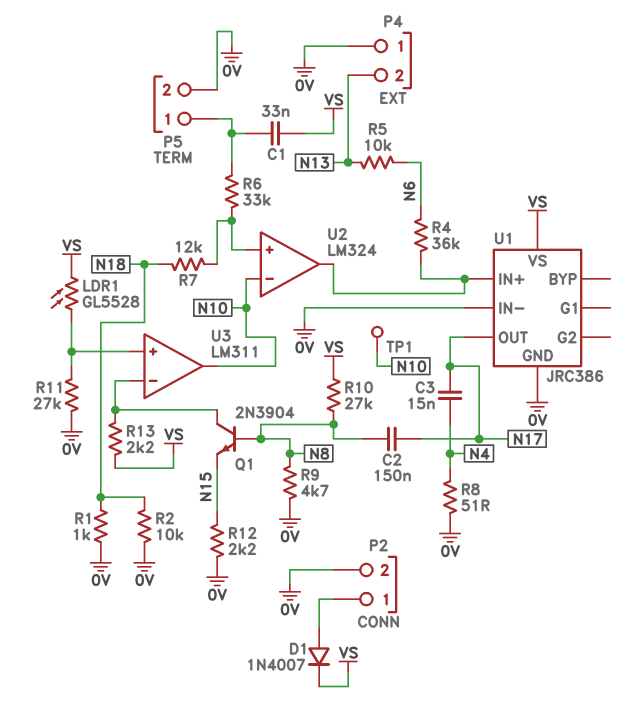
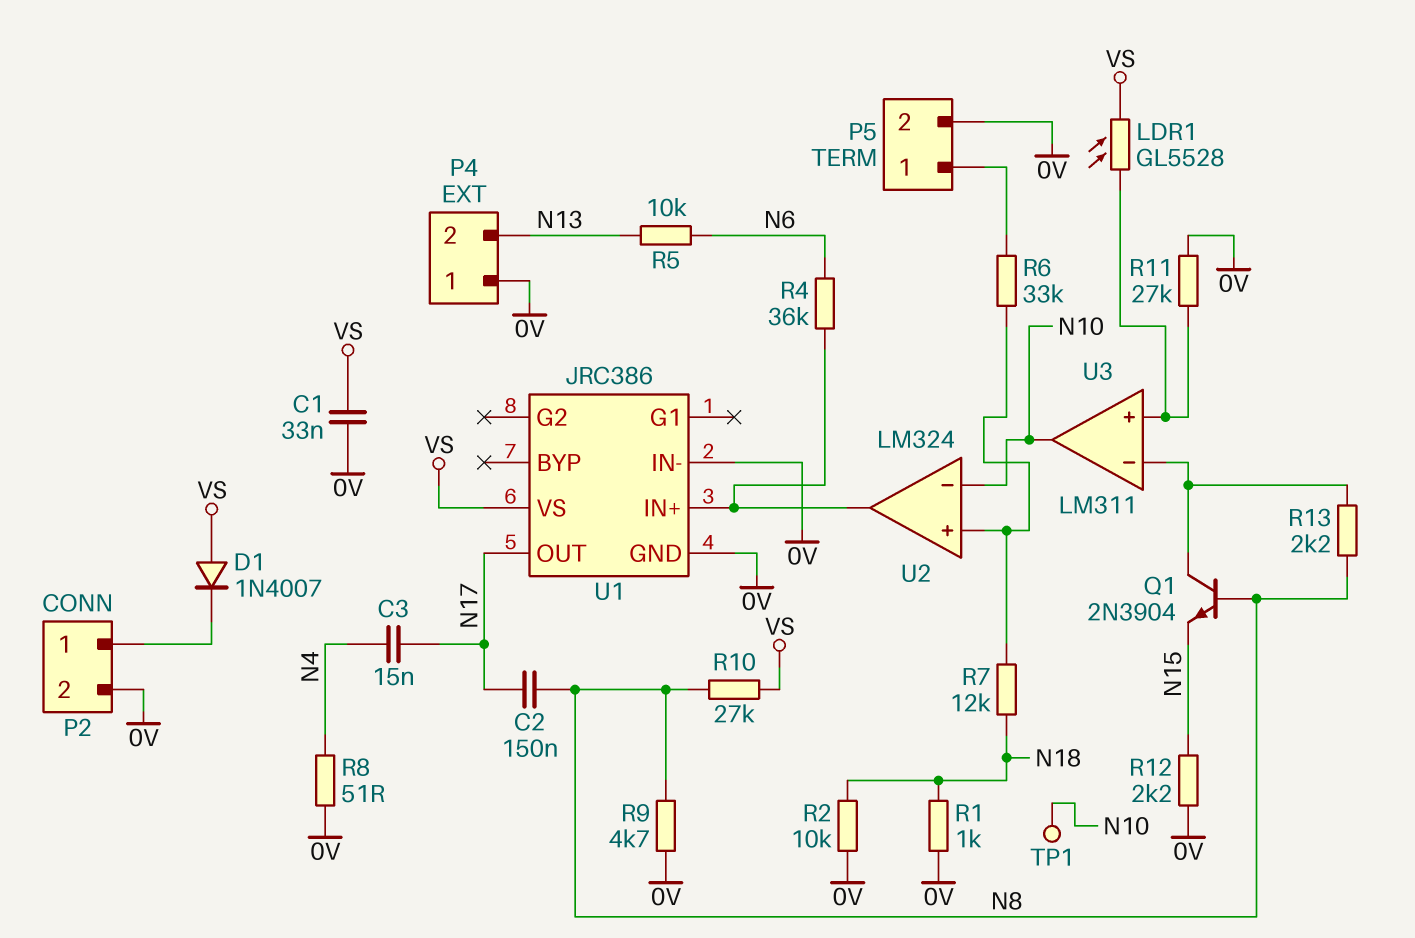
C1: 33nF (P5/1, VS) -> 33nF (0V, VS)
D1: diode 1N4007 (A P2/1, K VS) -> diode 1N4007 (A VS, K P2/1)
R13: 2.2k (U3/in-, VS) -> 2.2k (N8, U3/in-)

